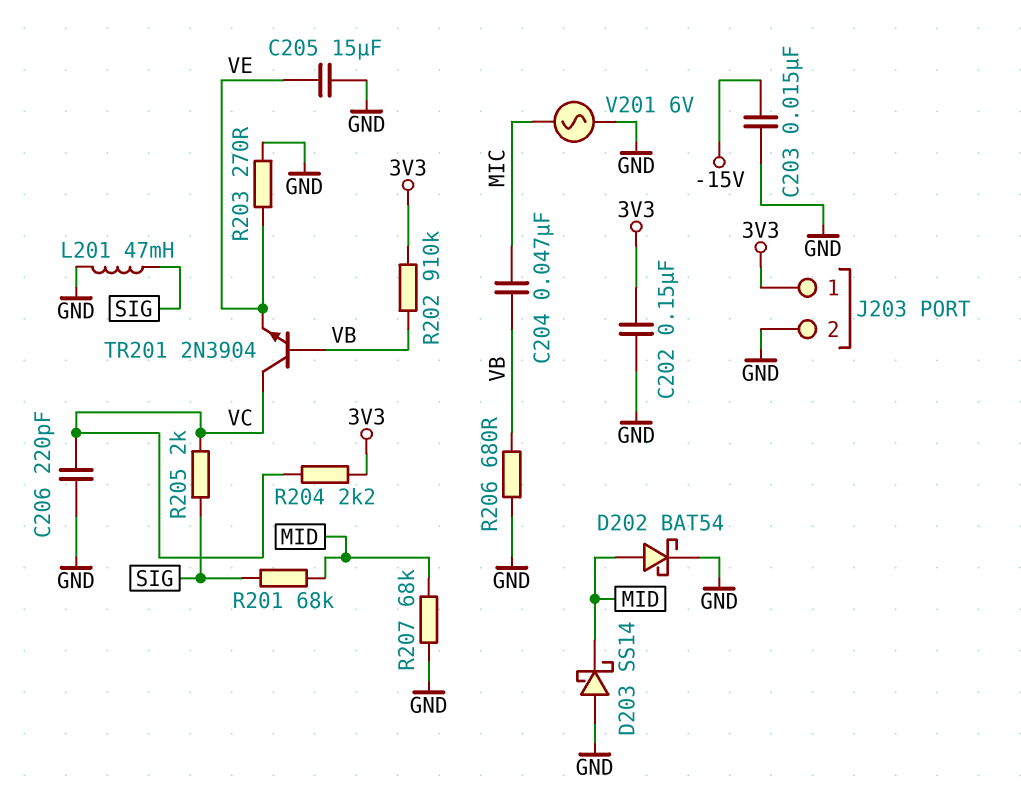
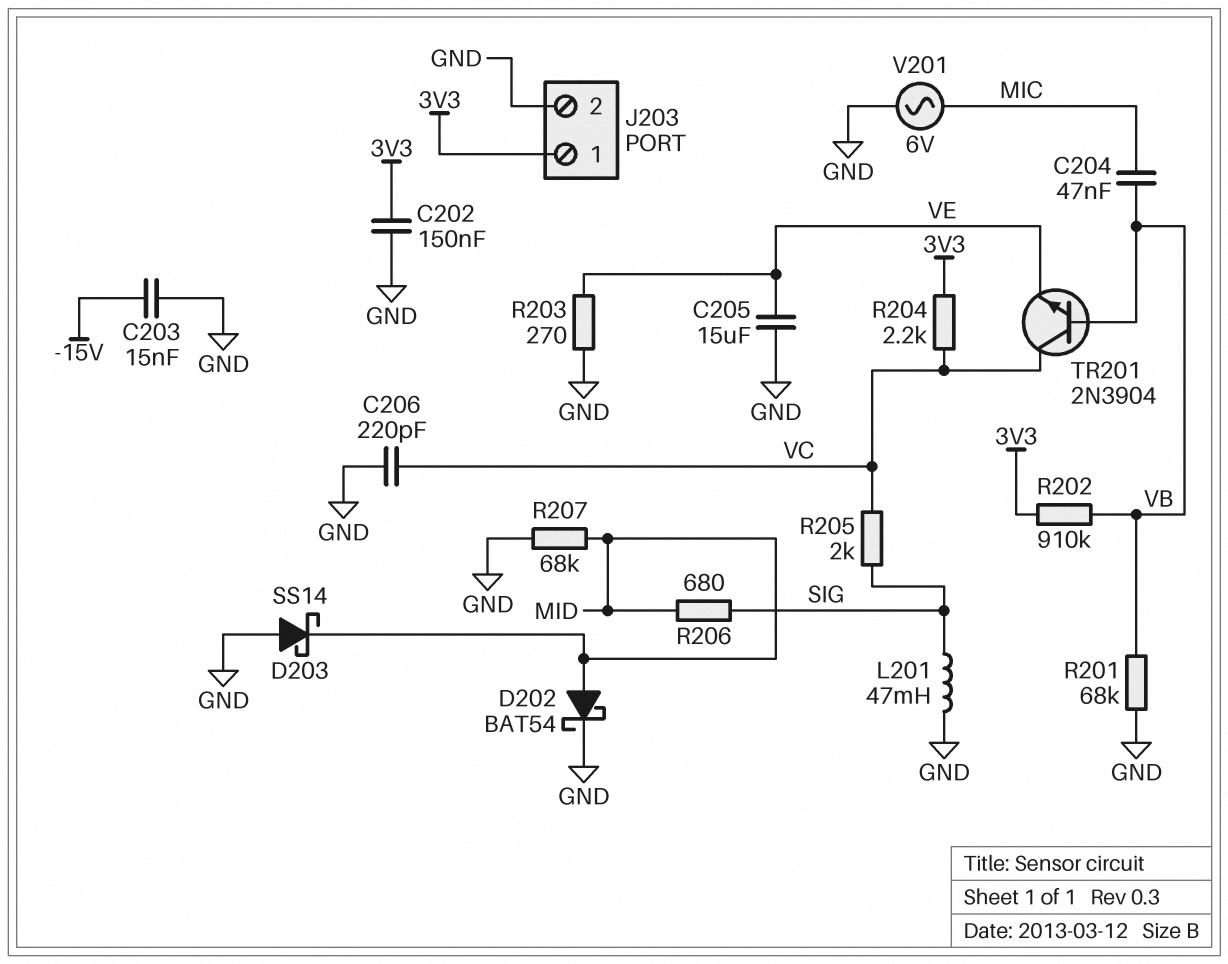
R201: 68k (MID, SIG) -> 68k (GND, VB)
R206: 680 (GND, VB) -> 680 (MID, SIG)

